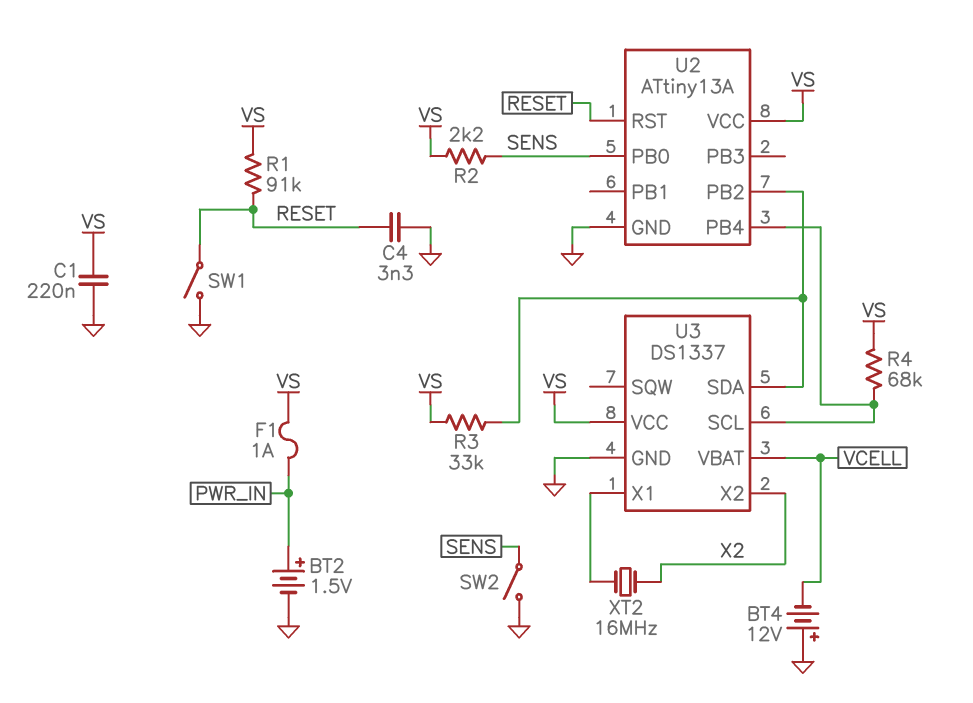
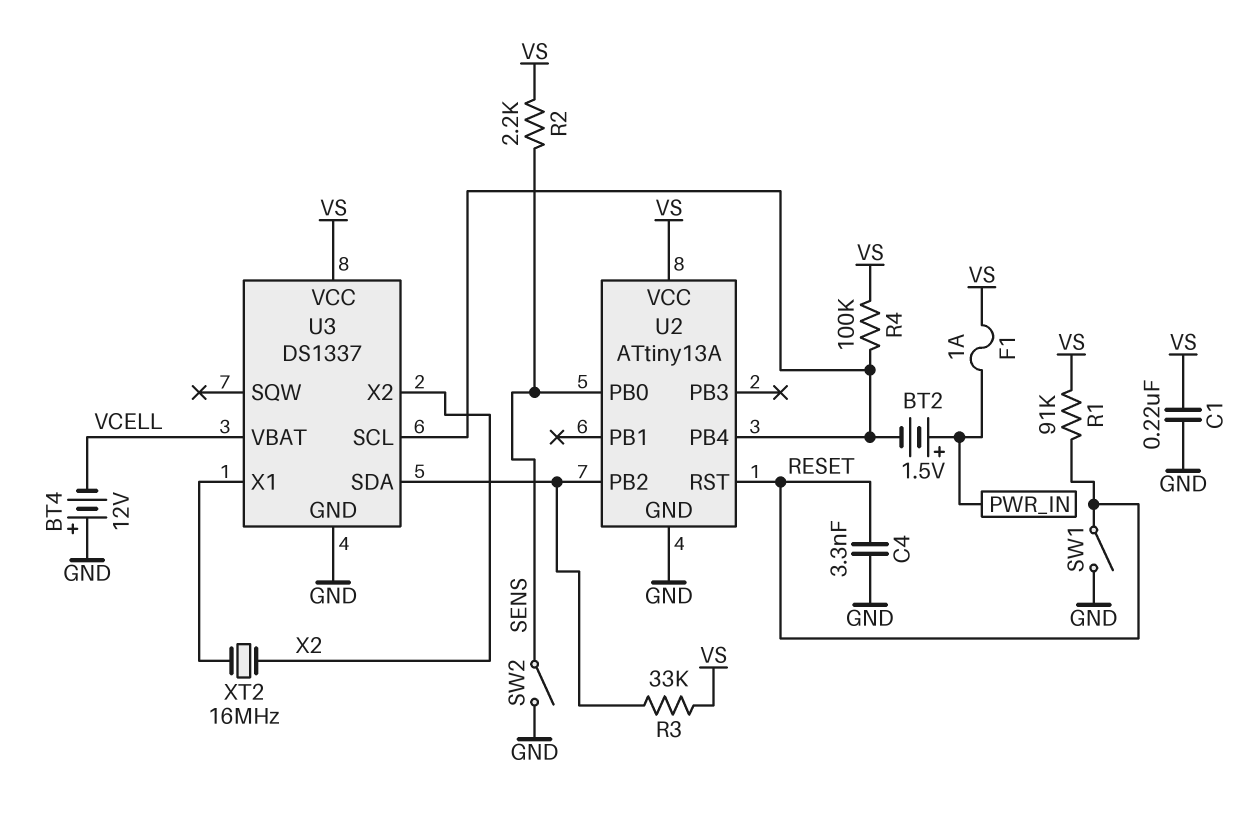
BT2: 1.5V (plus PWR_IN, minus GND) -> 1.5V (plus PWR_IN, minus U2/PB4)
R4: 68k (U2/PB4, VS) -> 100k (U2/PB4, VS)

